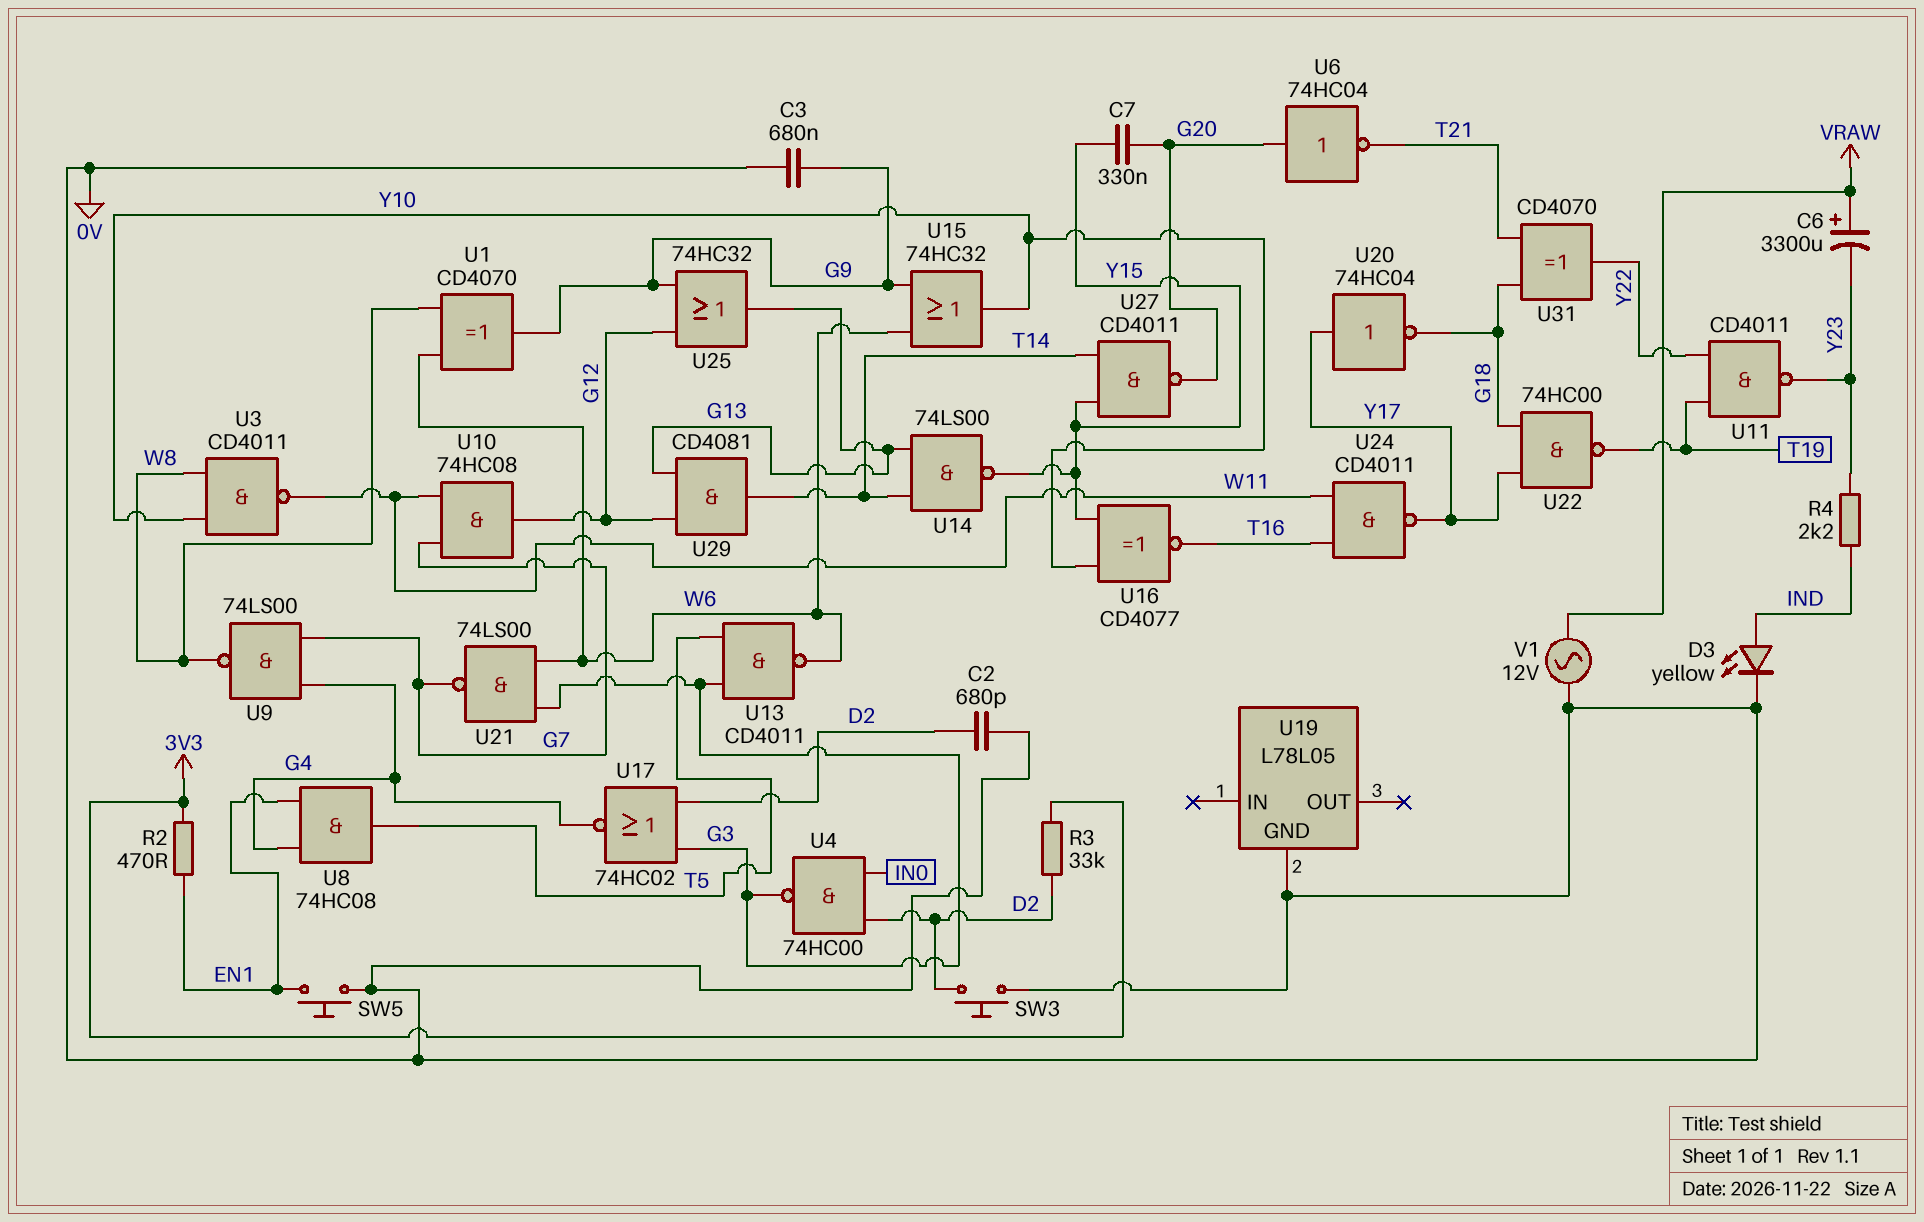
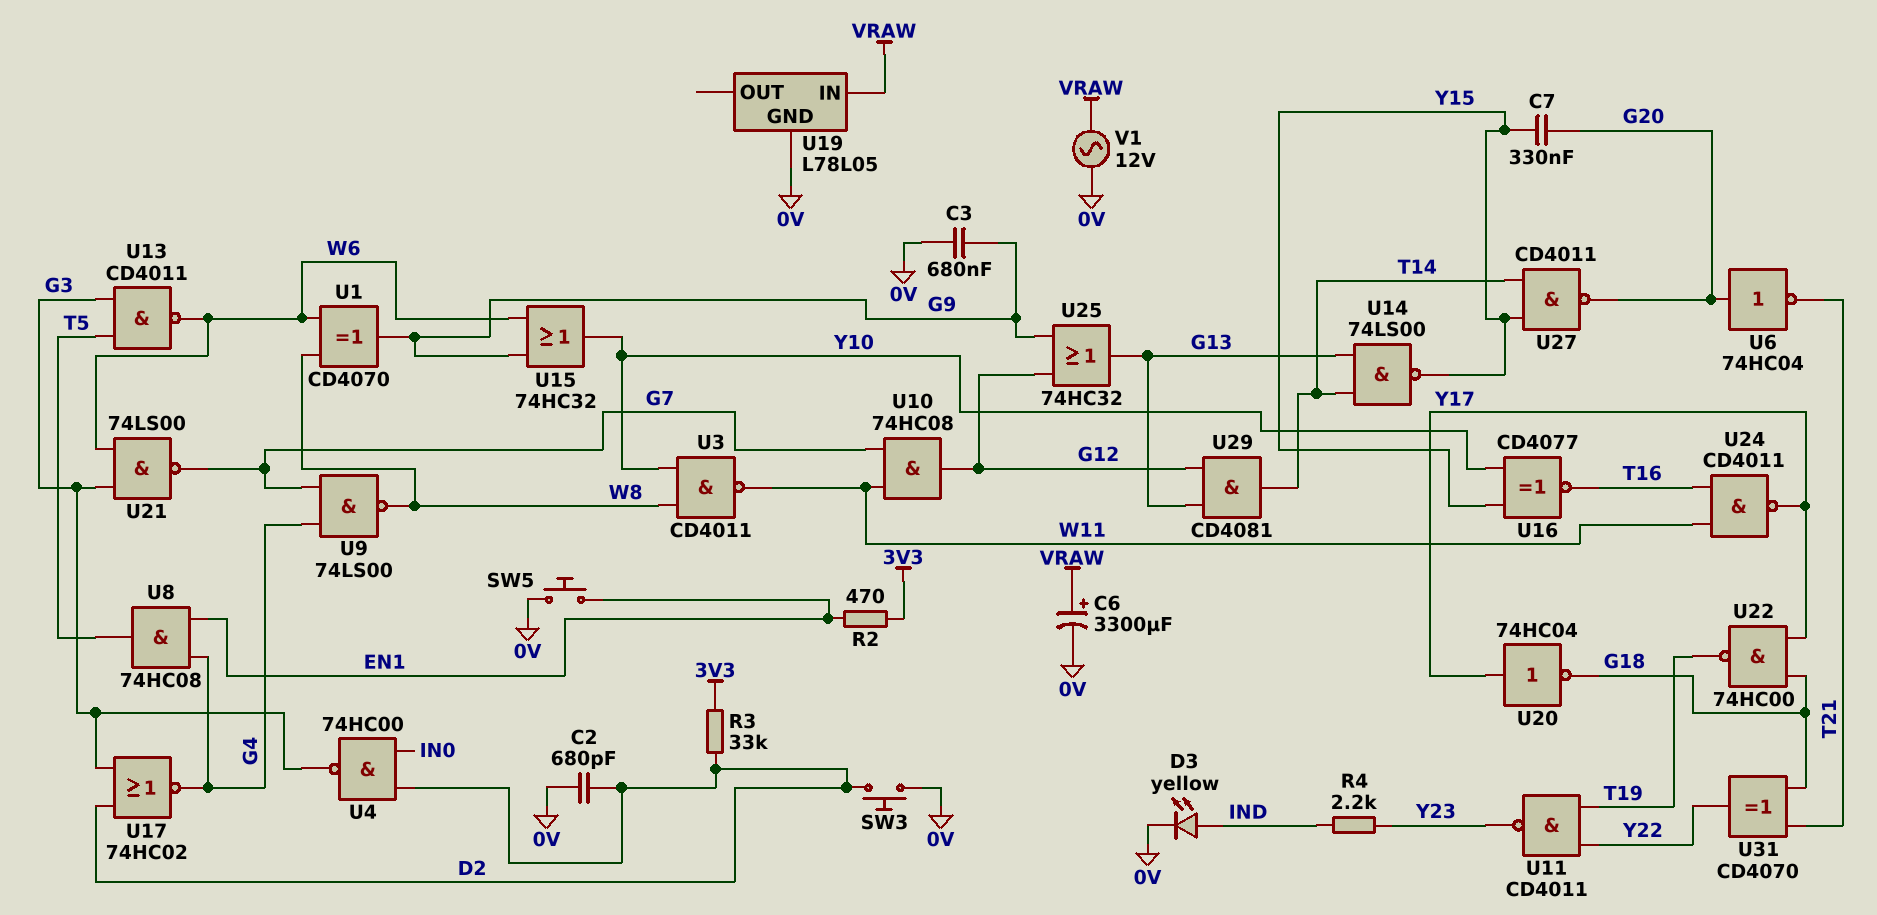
C6: 3300uF (plus VRAW, minus Y23) -> 3300uF (plus VRAW, minus 0V)
U19 pin IN: none -> VRAW

